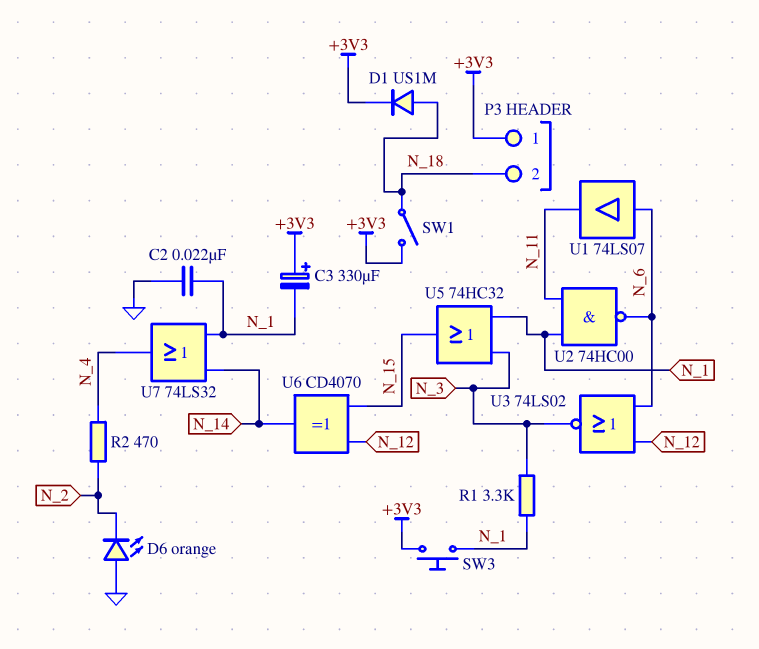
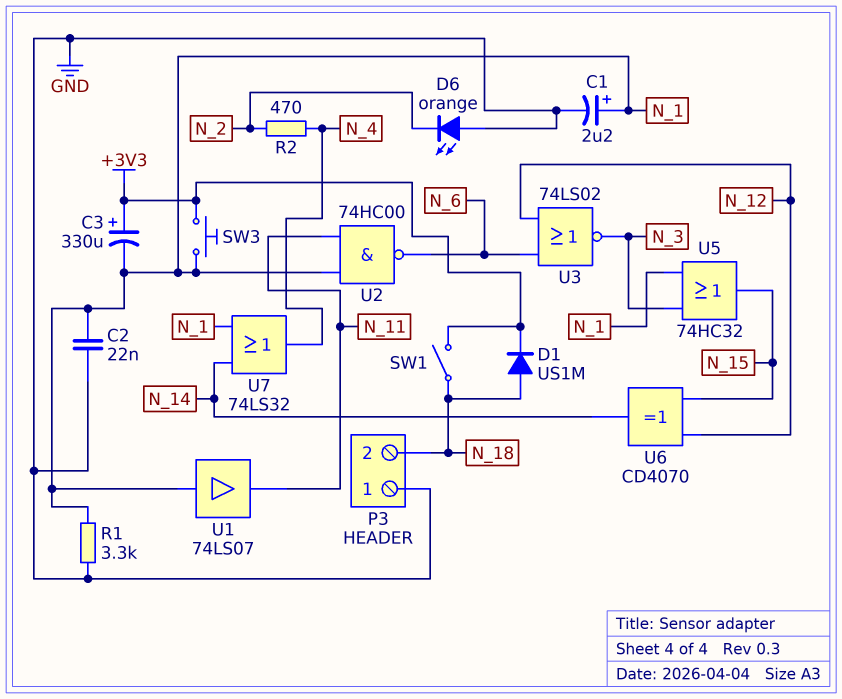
C1: none -> 2.2uF (plus N_1, minus GND)
P3 pin 1: +3V3 -> GND
R1: 3.3k (N_1, N_3) -> 3.3k (GND, N_1)
U1: buffer 74LS07 (in N_6, out N_11) -> buffer 74LS07 (in N_1, out N_11)

